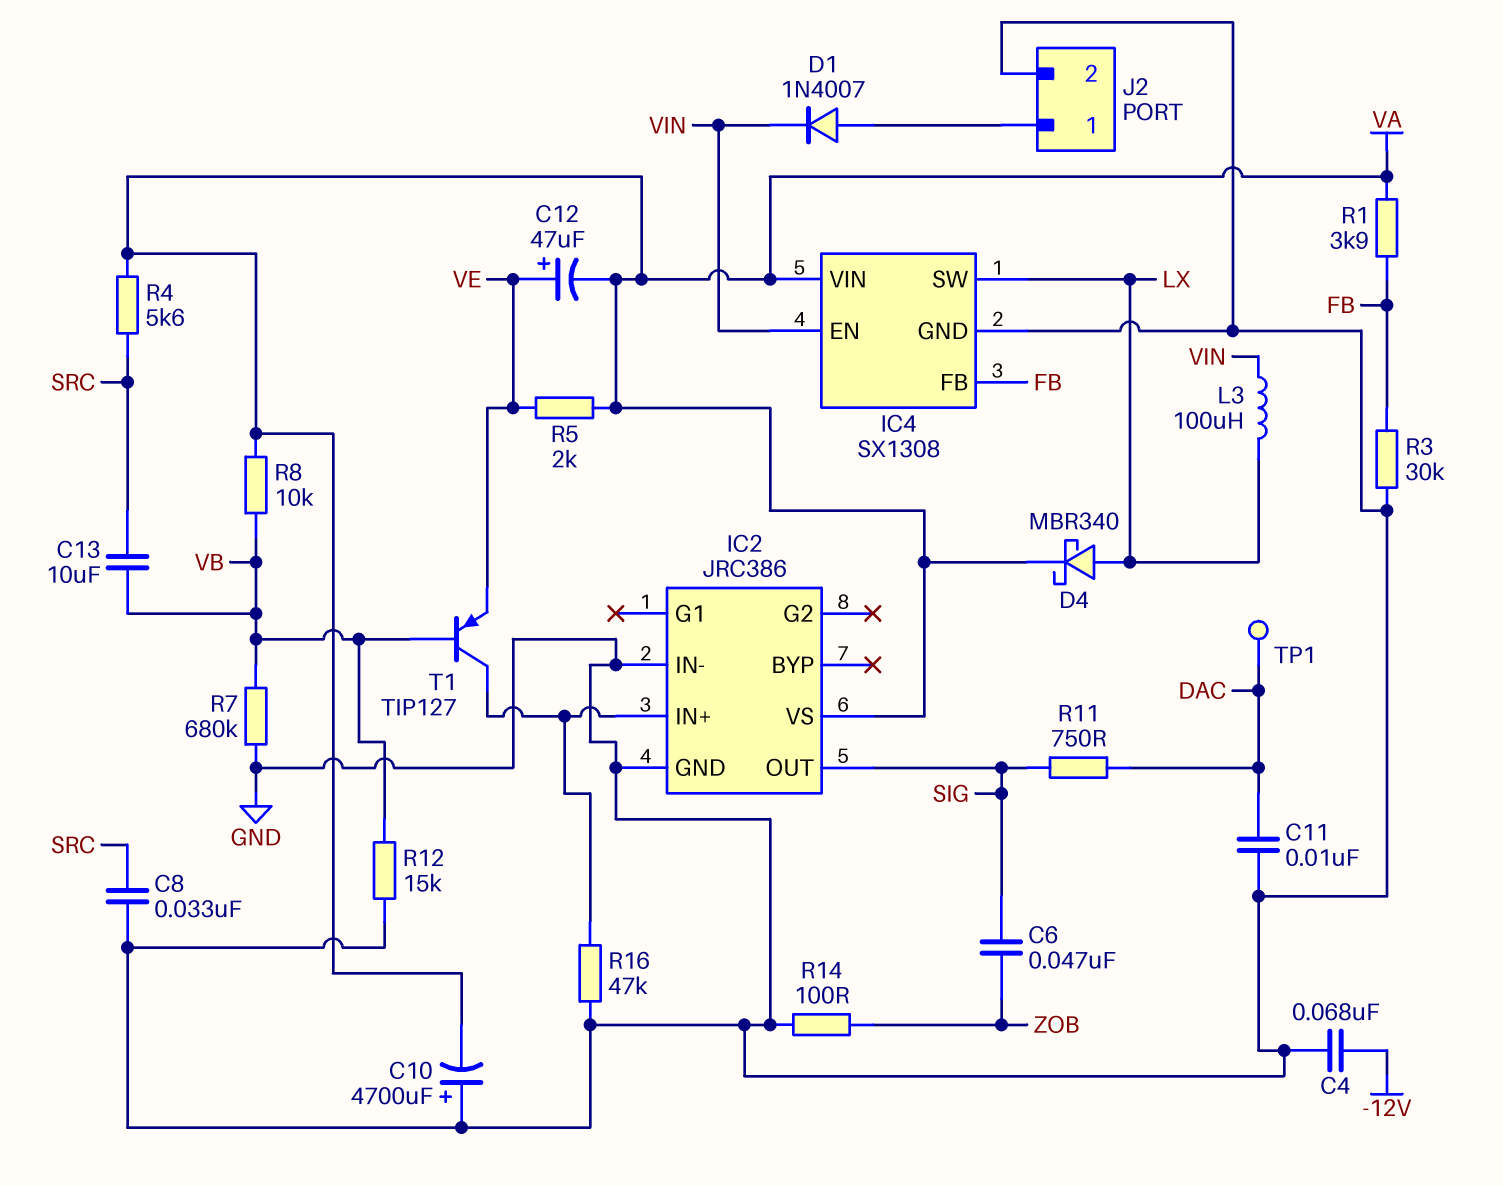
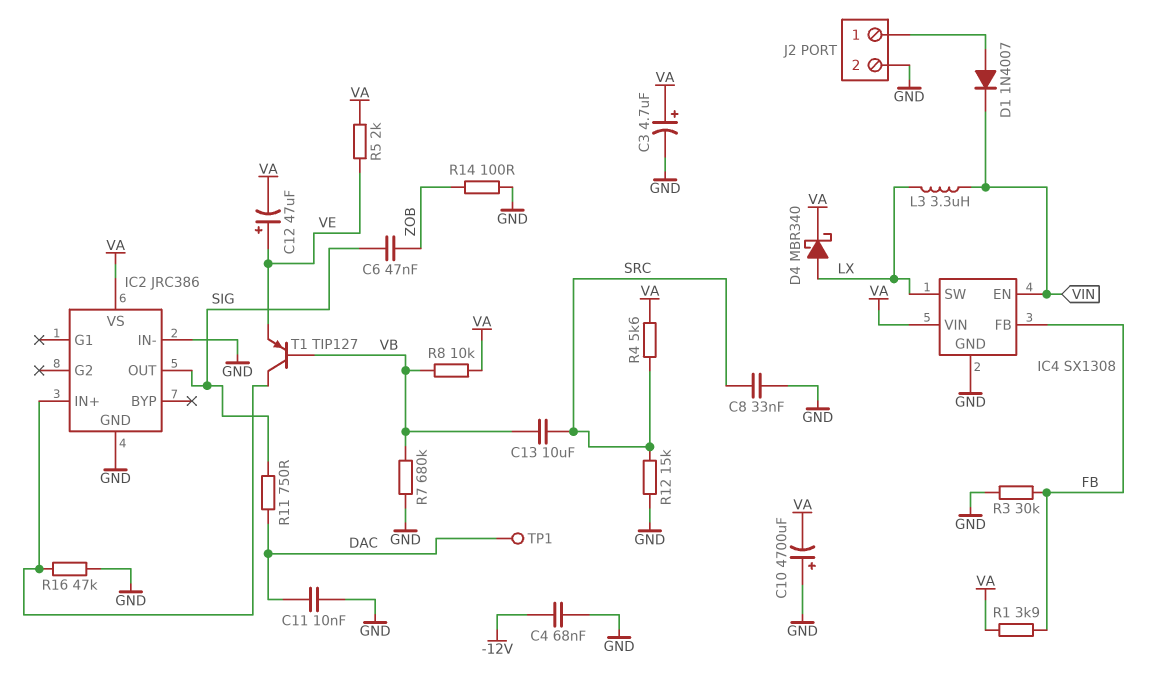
C3: none -> 4.7uF (plus VA, minus GND)
L3: 100uH (LX, VIN) -> 3.3uH (LX, VIN)
R12: 15k (GND, VB) -> 15k (GND, SRC)

